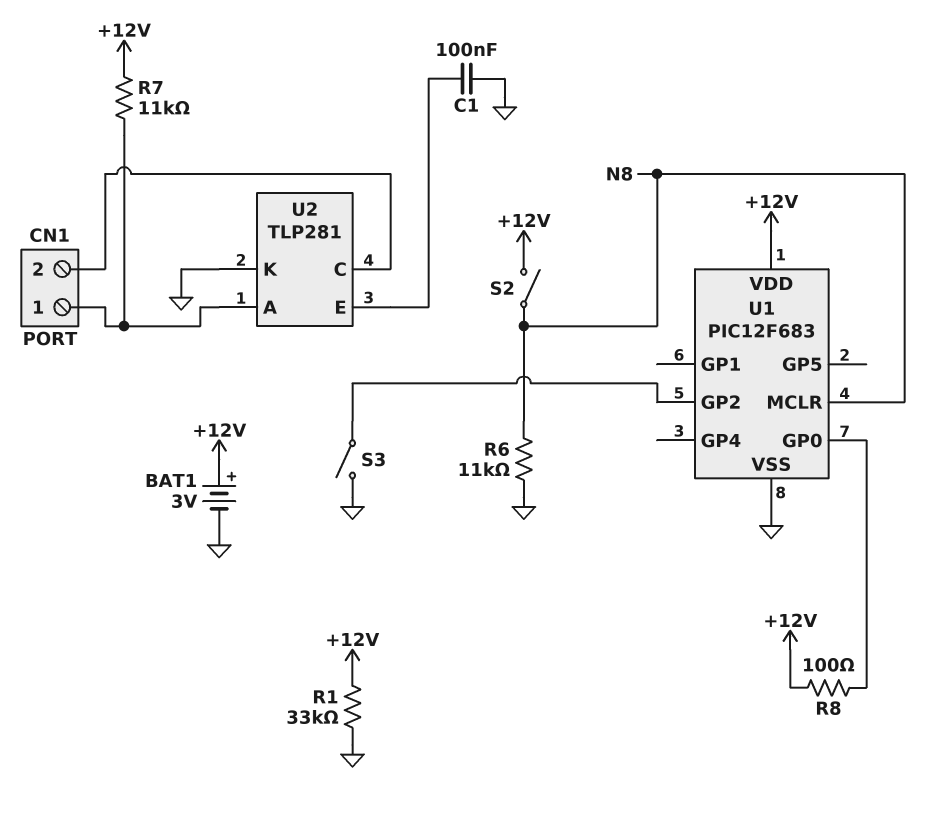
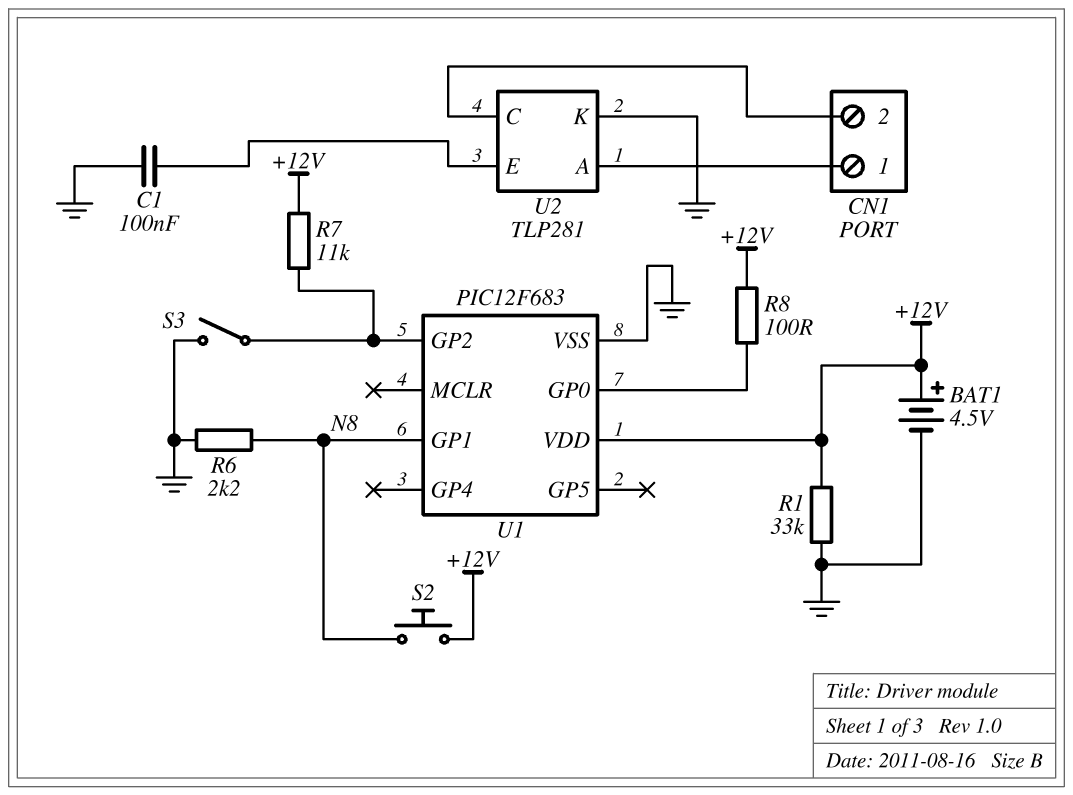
BAT1: 3V (plus +12V, minus GND) -> 4.5V (plus +12V, minus GND)
R6: 11k (GND, N8) -> 2.2k (GND, N8)
R7: 11k (+12V, CN1/1) -> 11k (+12V, U1/GP2)
S2: switch (+12V, N8) -> button (+12V, N8)
U1 pin GP1: none -> N8
U1 pin MCLR: N8 -> none

